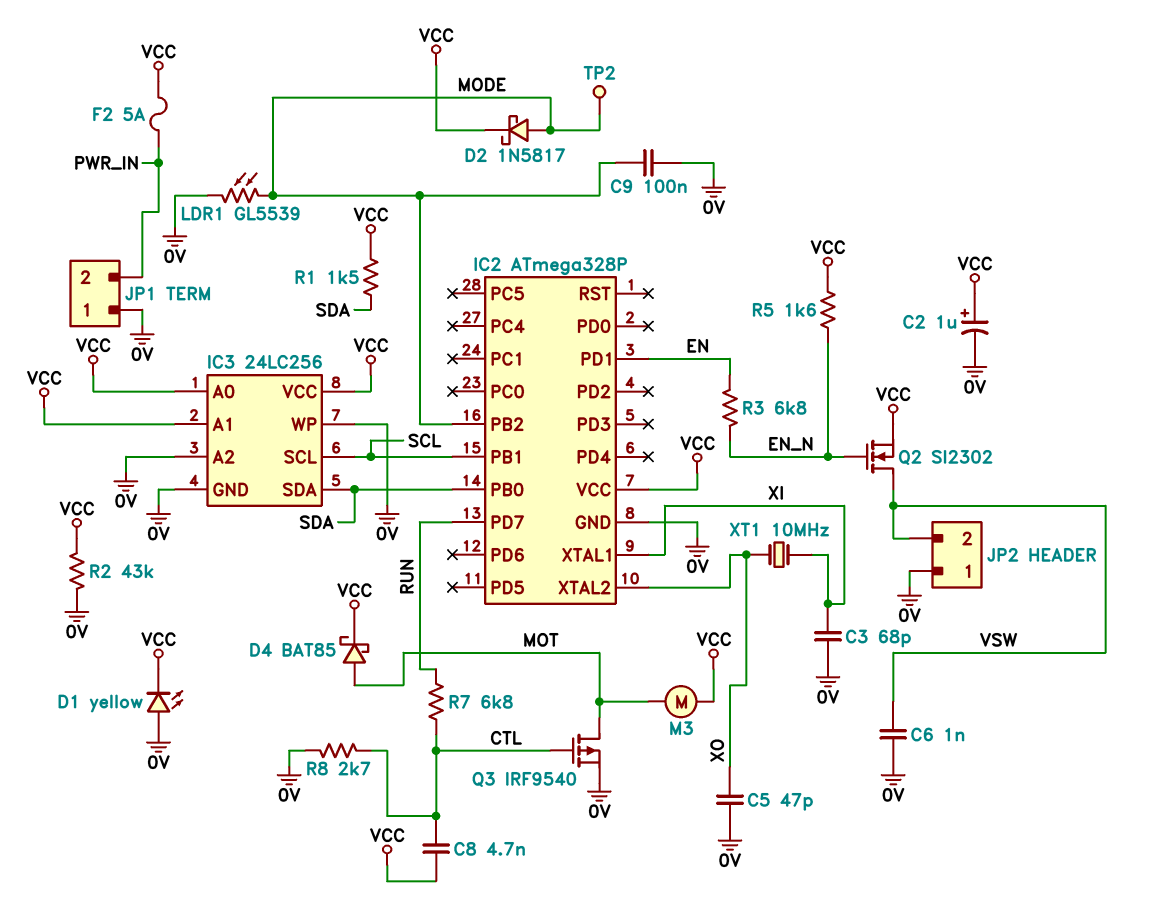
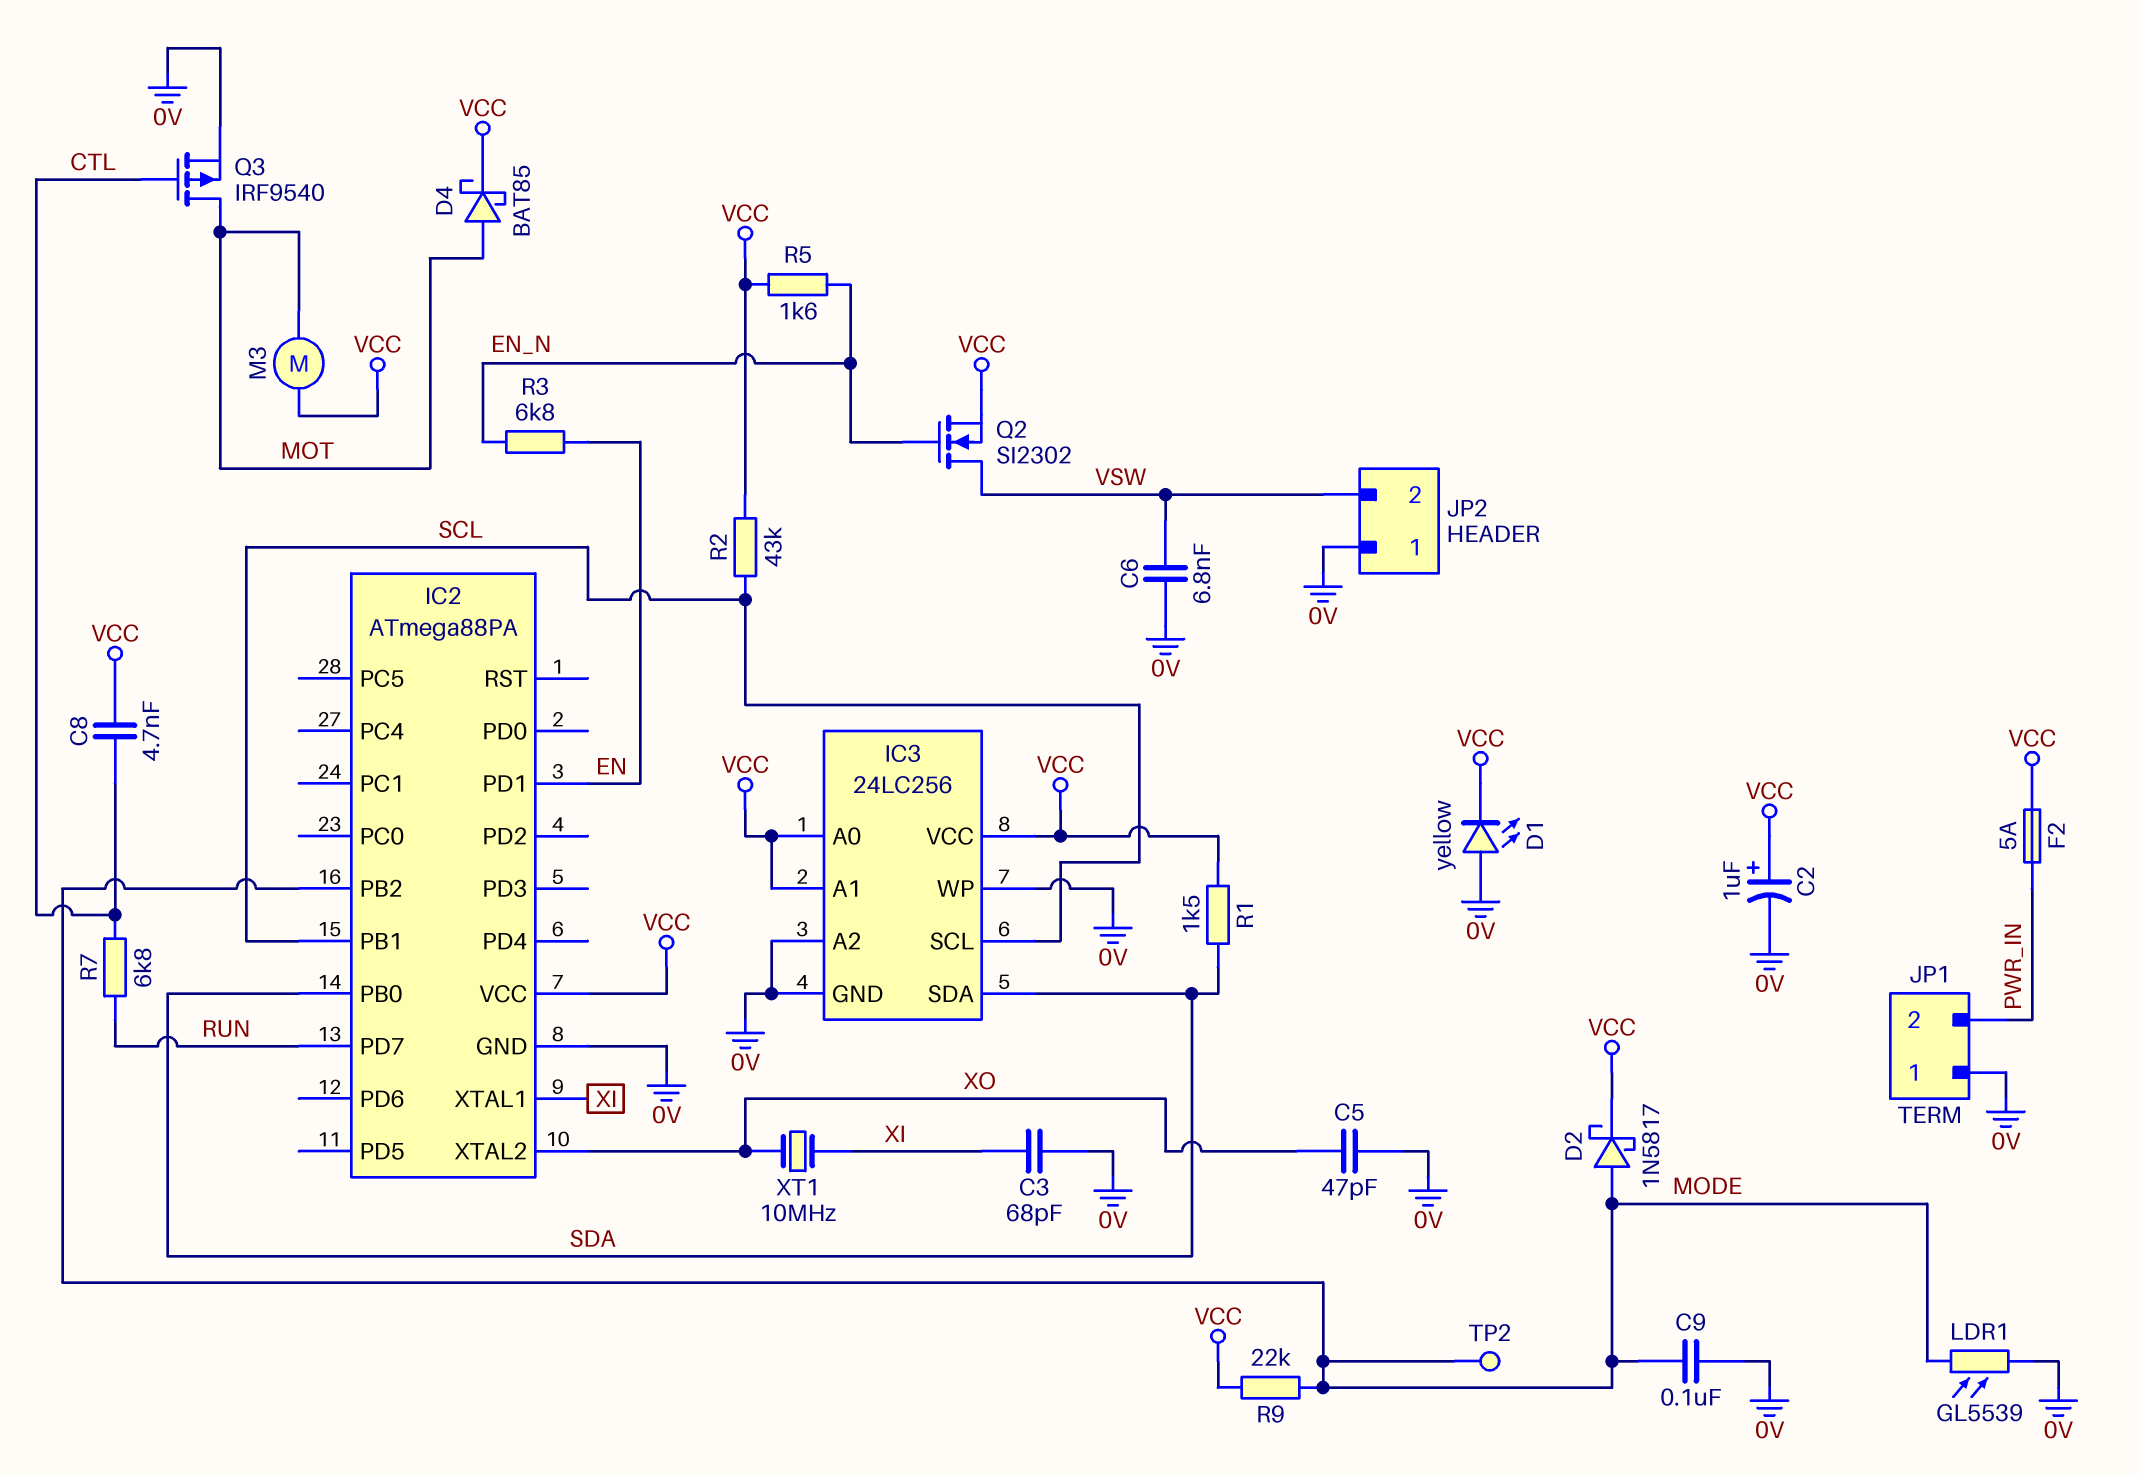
C6: 1nF (0V, VSW) -> 6.8nF (0V, VSW)
IC2: ATmega328P -> ATmega88PA
R2: 43k (0V, VCC) -> 43k (SCL, VCC)
R8: 2.7k (0V, CTL) -> none
R9: none -> 22k (MODE, VCC)

